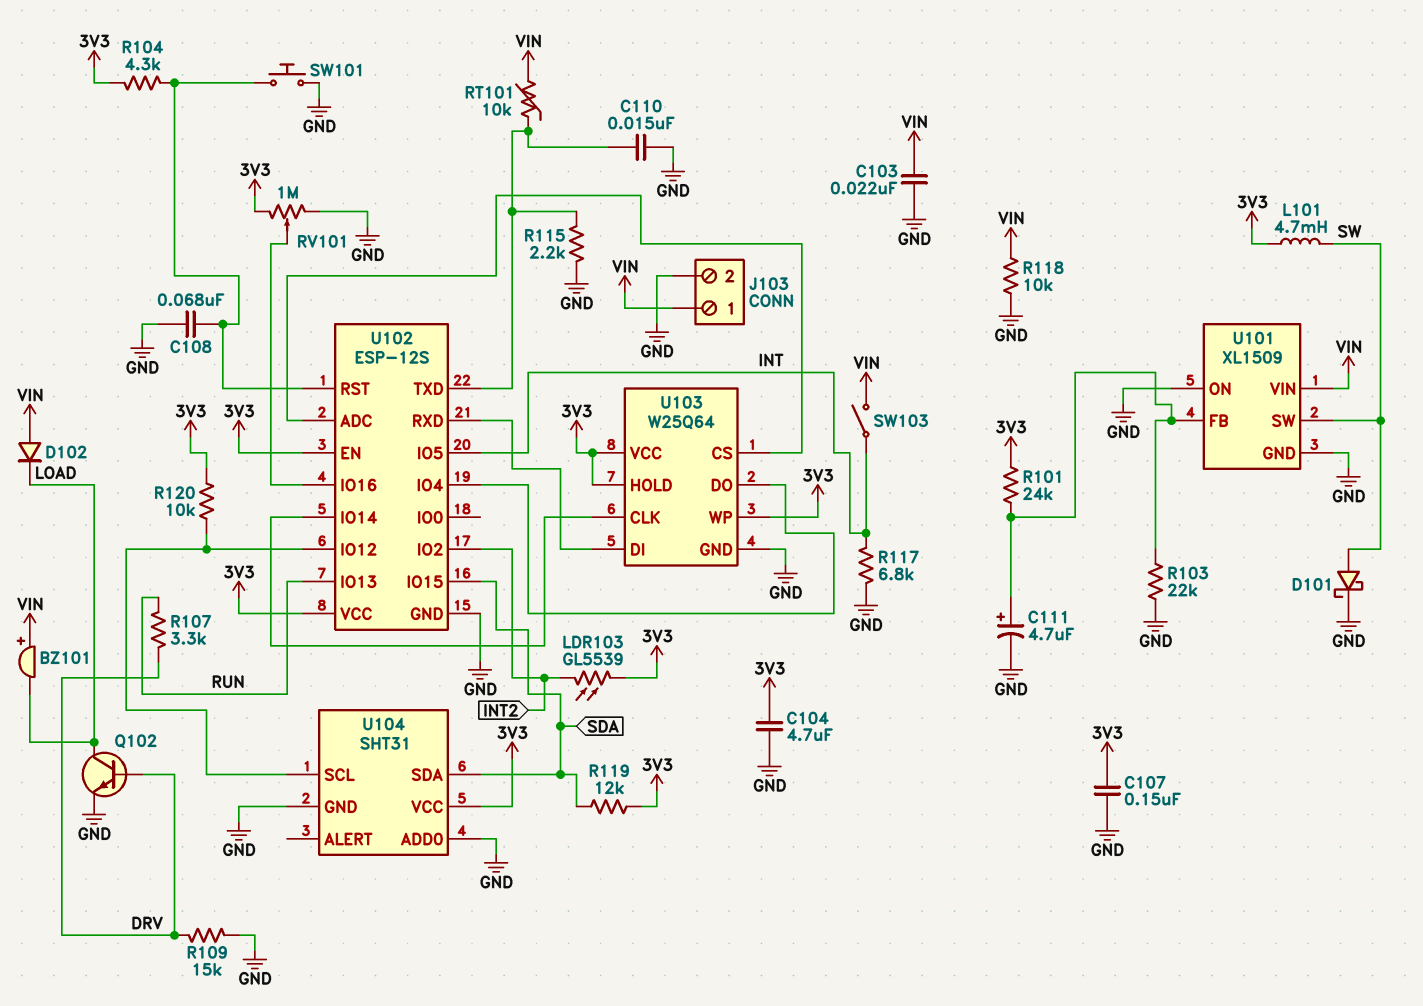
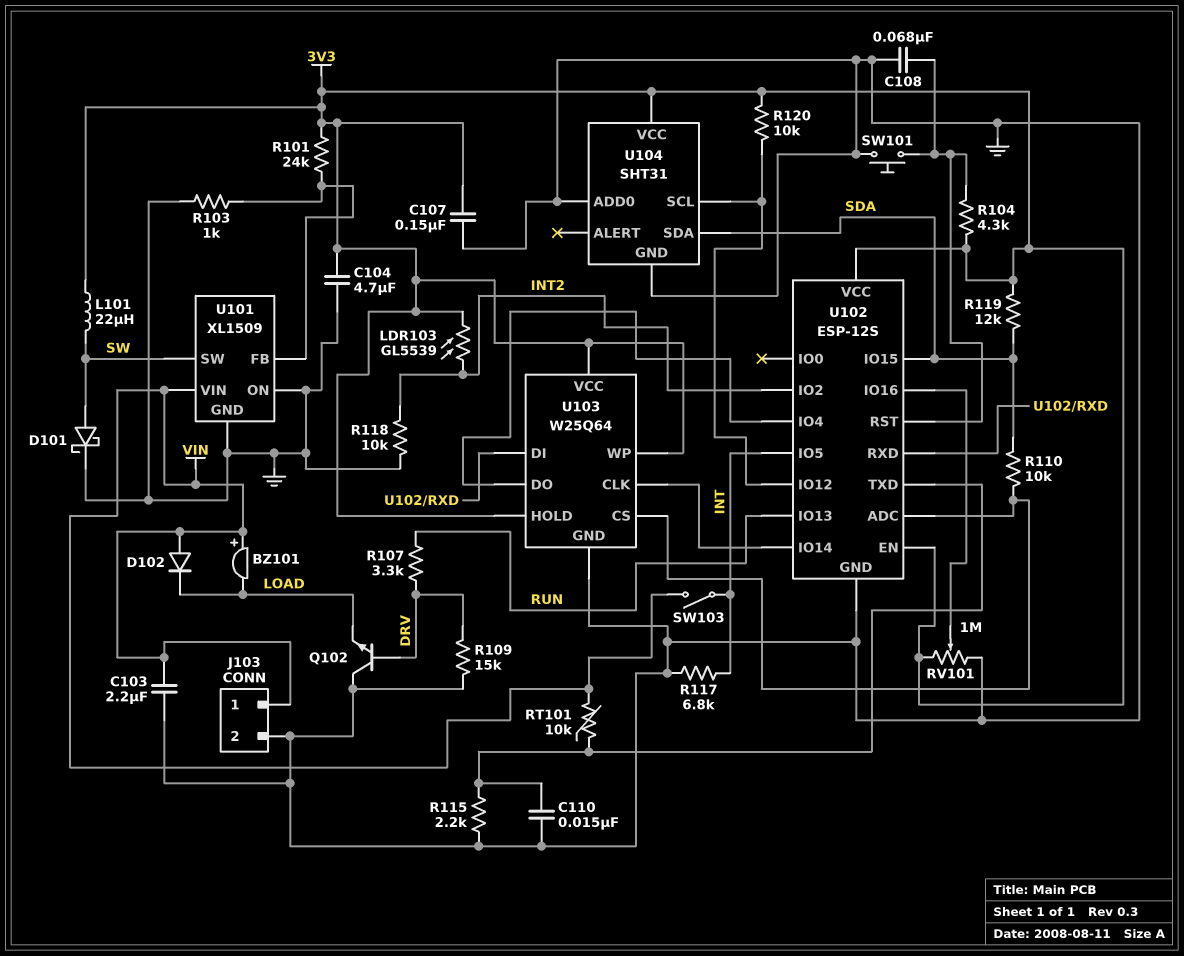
C103: 22nF (GND, VIN) -> 2.2uF (GND, VIN)
C111: 4.7uF (plus U101/FB, minus GND) -> none
L101: 4.7mH (3V3, SW) -> 22uH (3V3, SW)
Q102: NPN (B DRV, C LOAD, E GND) -> NPN (B DRV, C GND, E LOAD)
R103: 22k (GND, U101/FB) -> 1k (GND, U101/FB)
R110: none -> 10k (SDA, U102/ADC)
R118: 10k (GND, VIN) -> 10k (GND, INT2)

